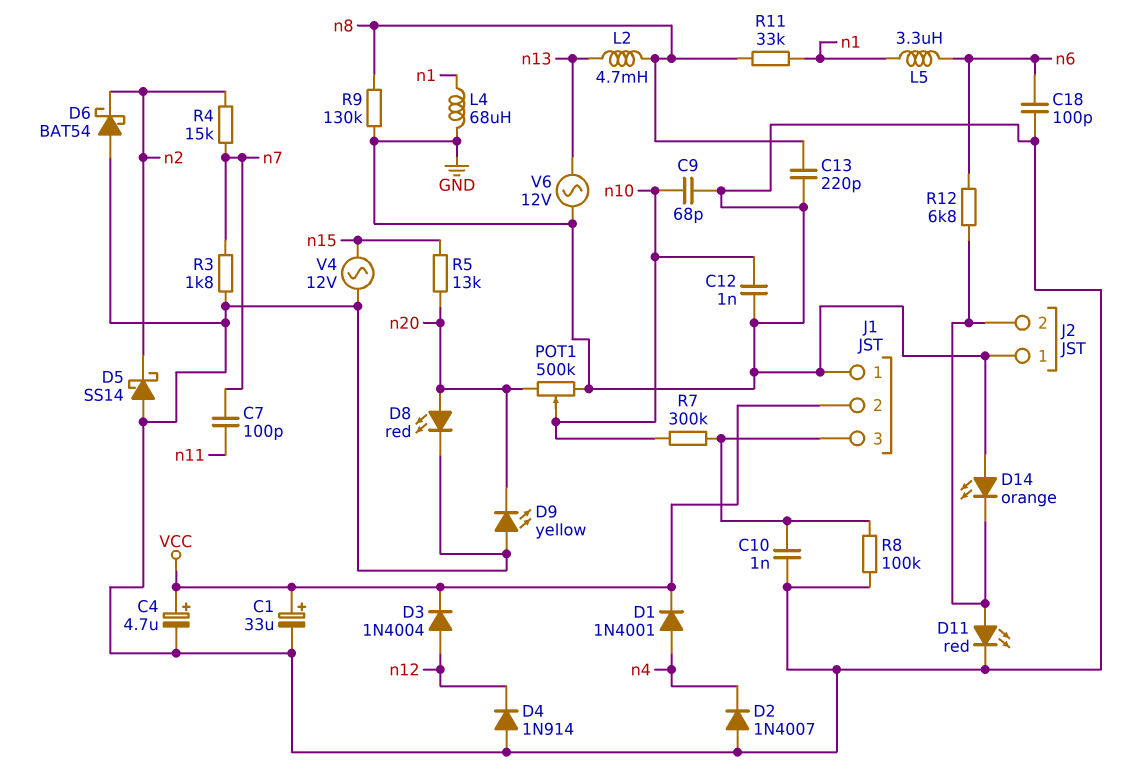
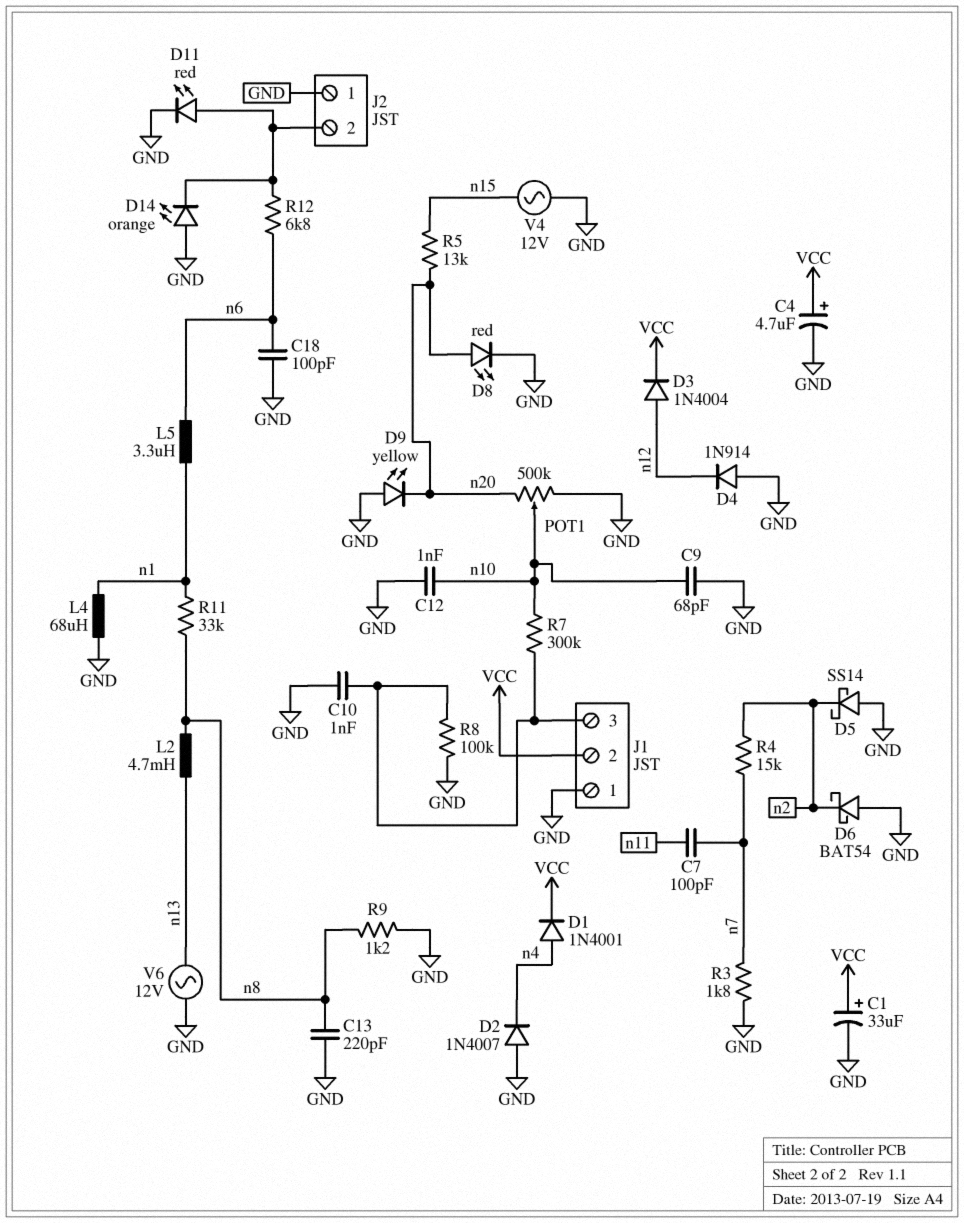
R9: 130k (GND, n8) -> 1.2k (GND, n8)

